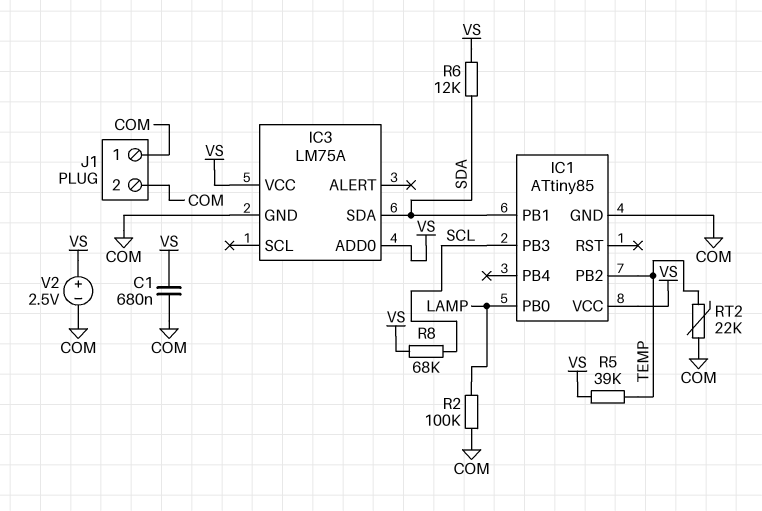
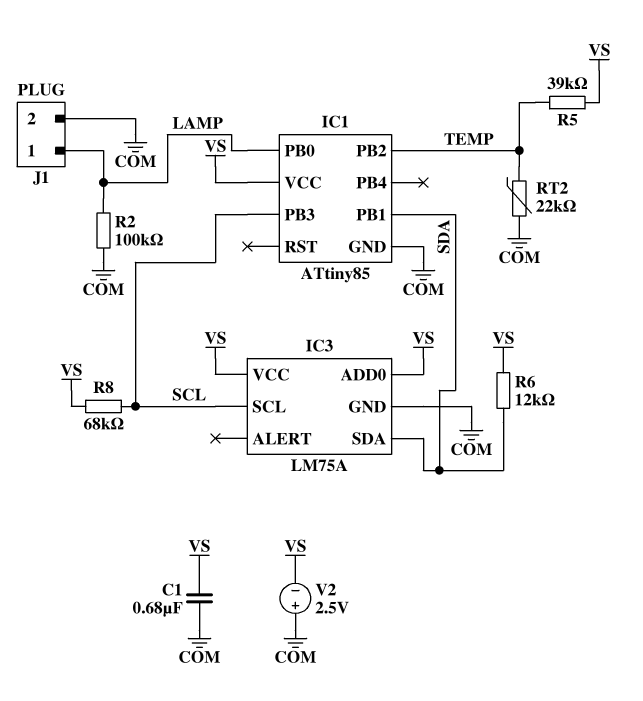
IC3 pin SCL: none -> SCL
J1 pin 1: COM -> LAMP
V2: 2.5V (plus VS, minus COM) -> 2.5V (plus COM, minus VS)

